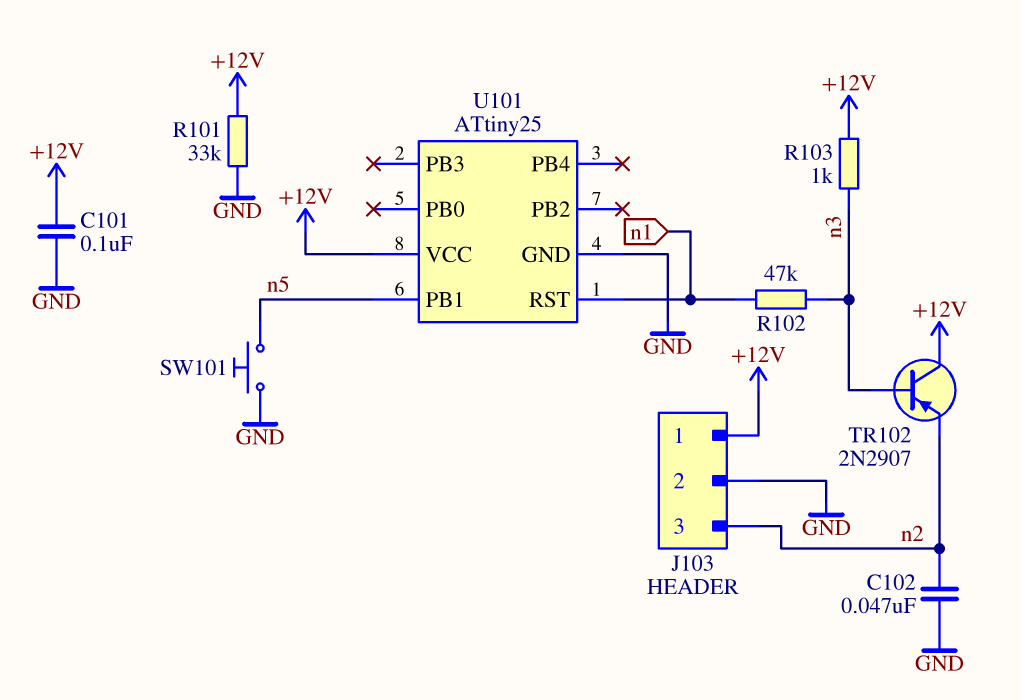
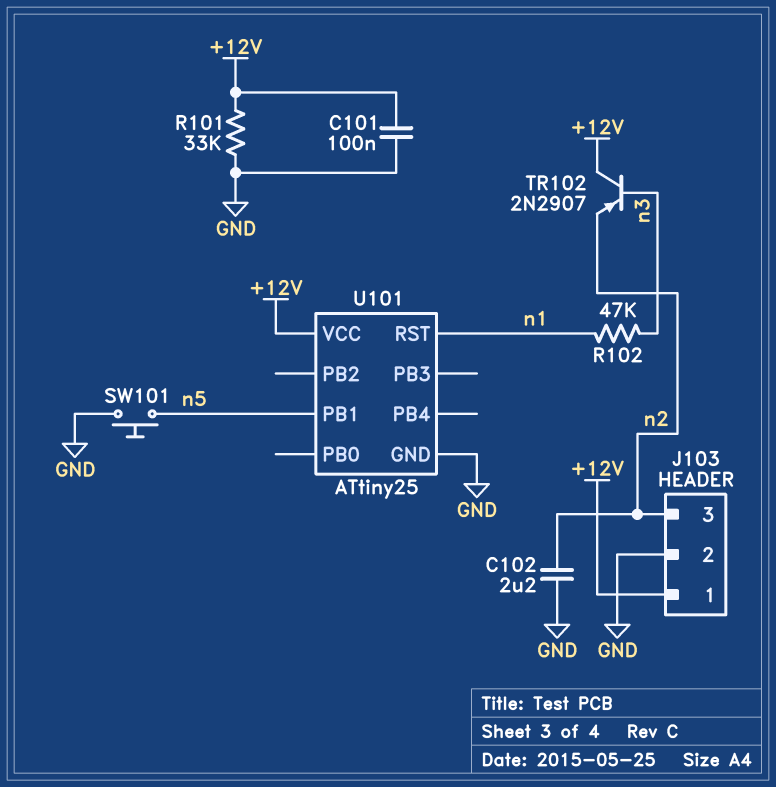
C102: 47nF (GND, n2) -> 2.2uF (GND, n2)
R103: 1k (+12V, n3) -> none

